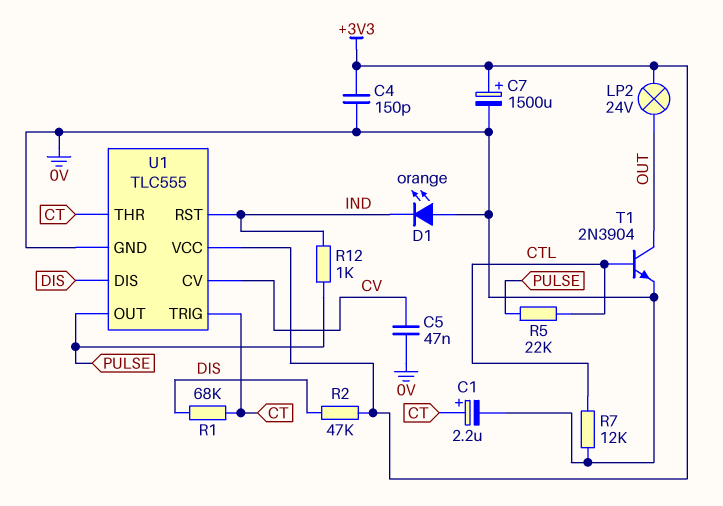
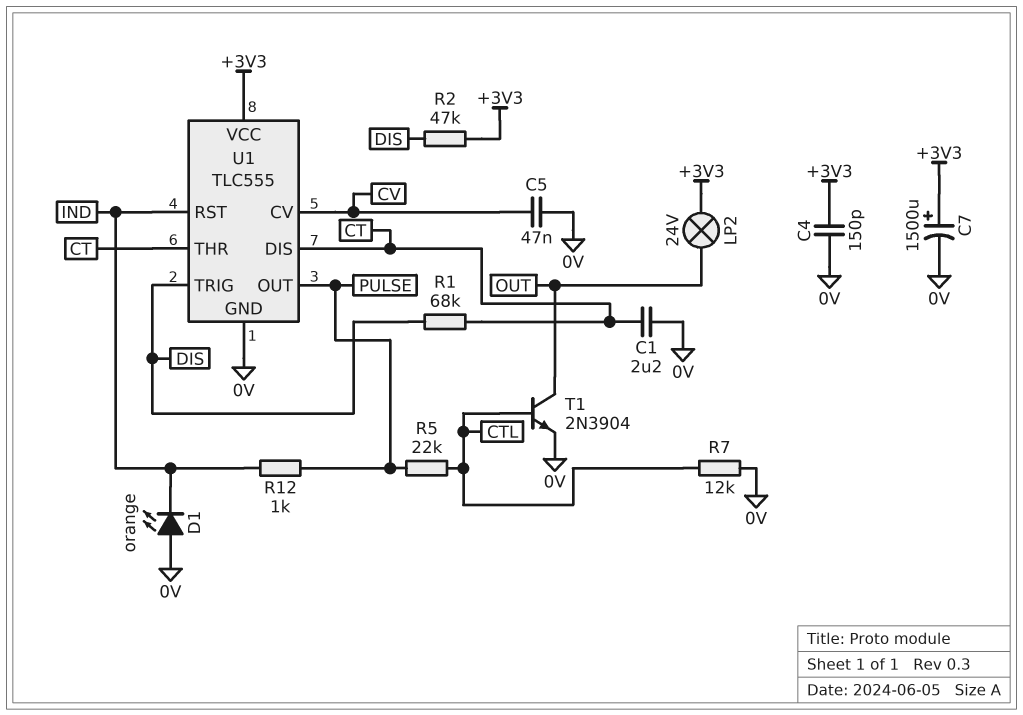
C1: 2.2uF (plus CT, minus 0V) -> 2.2uF (0V, CT)
U1 pin DIS: DIS -> CT
U1 pin TRIG: CT -> DIS

